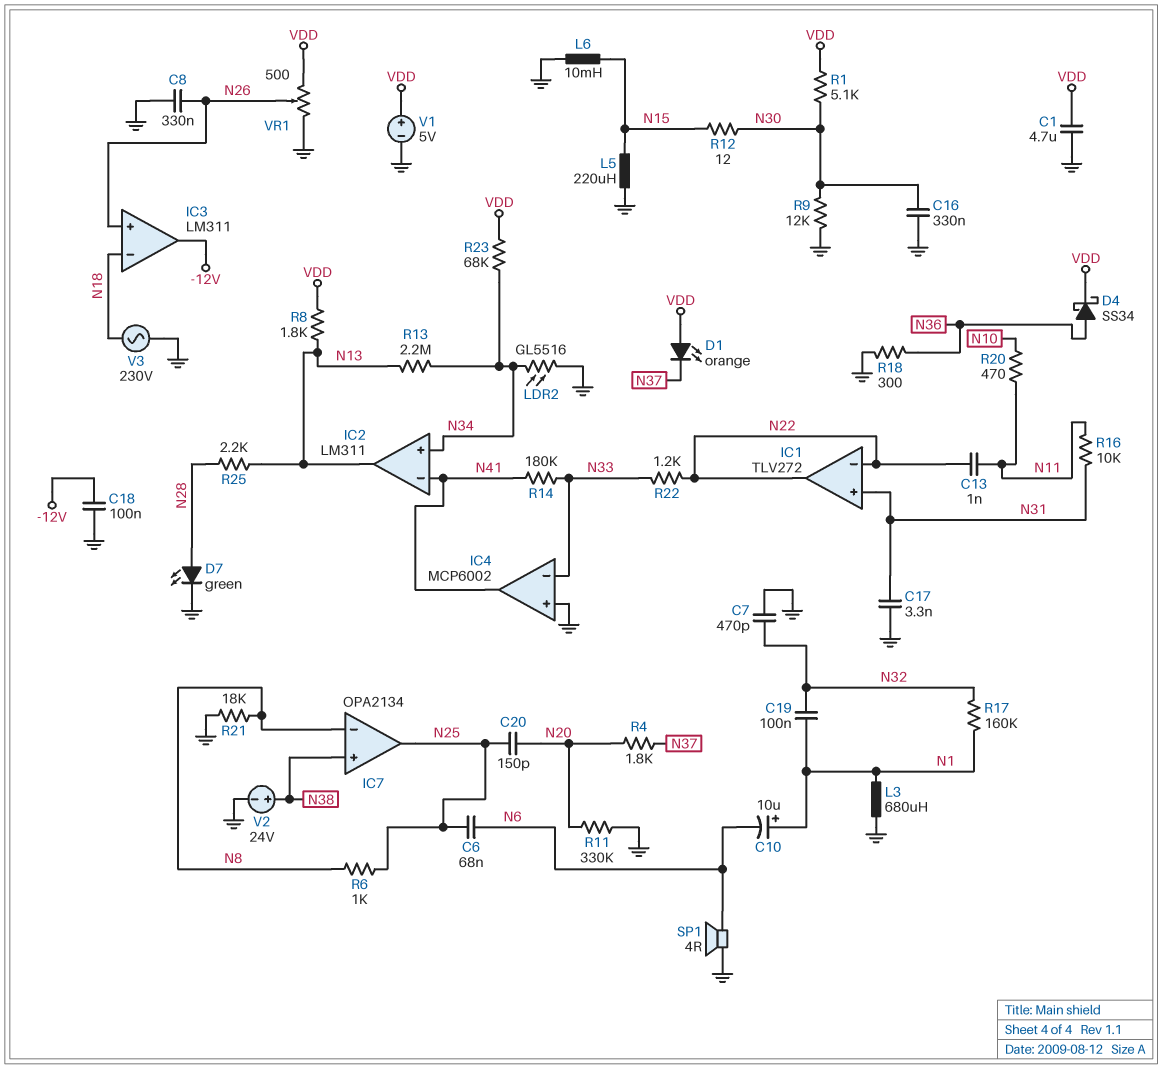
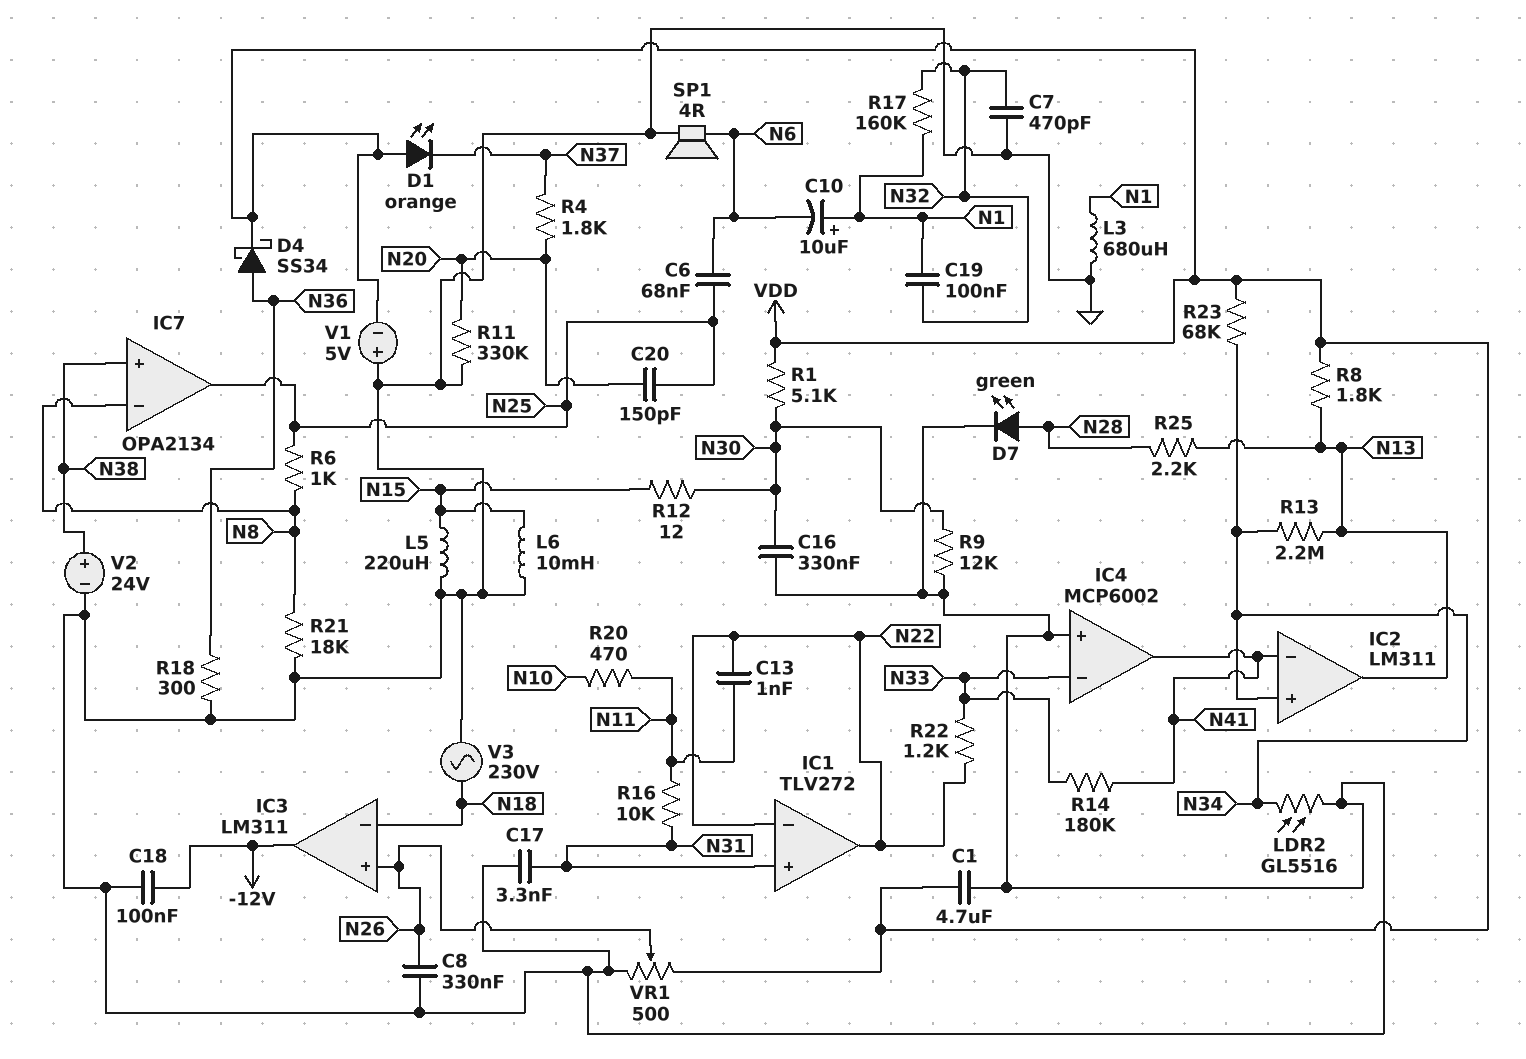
V1: 5V (plus VDD, minus GND) -> 5V (plus GND, minus VDD)

